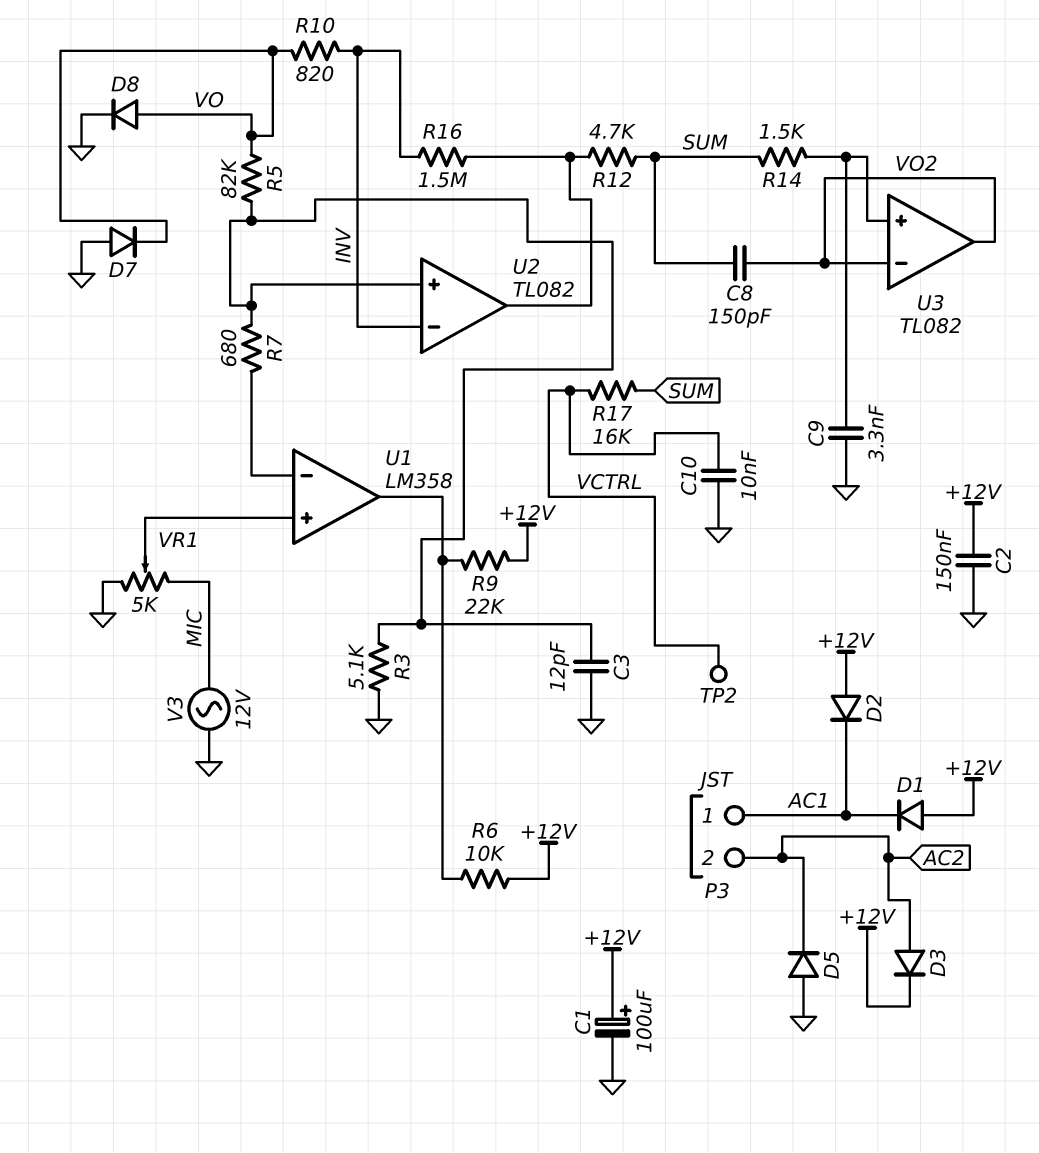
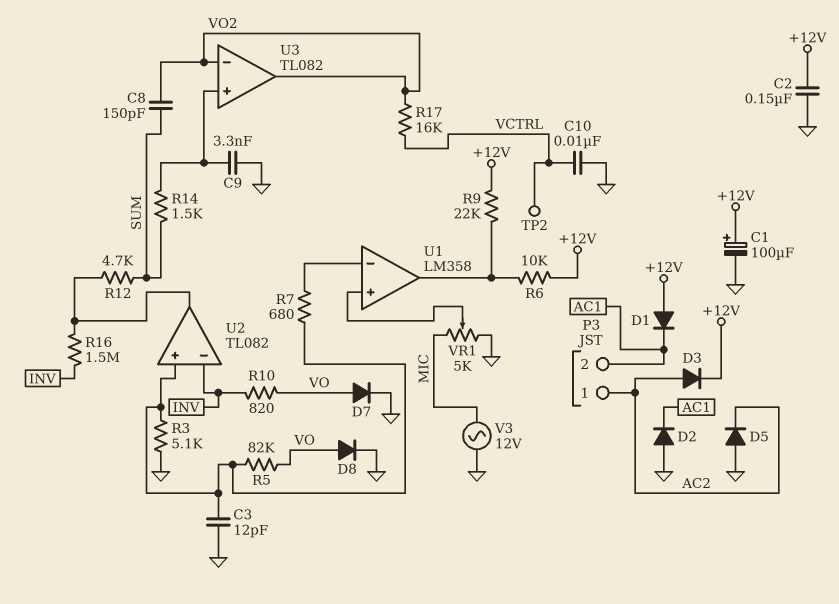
D2: diode (A +12V, K AC1) -> diode (A GND, K AC1)
D7: diode (A GND, K VO) -> diode (A VO, K GND)
P3 pin 1: AC1 -> AC2
P3 pin 2: AC2 -> AC1
R17: 16k (SUM, VCTRL) -> 16k (VCTRL, VO2)

